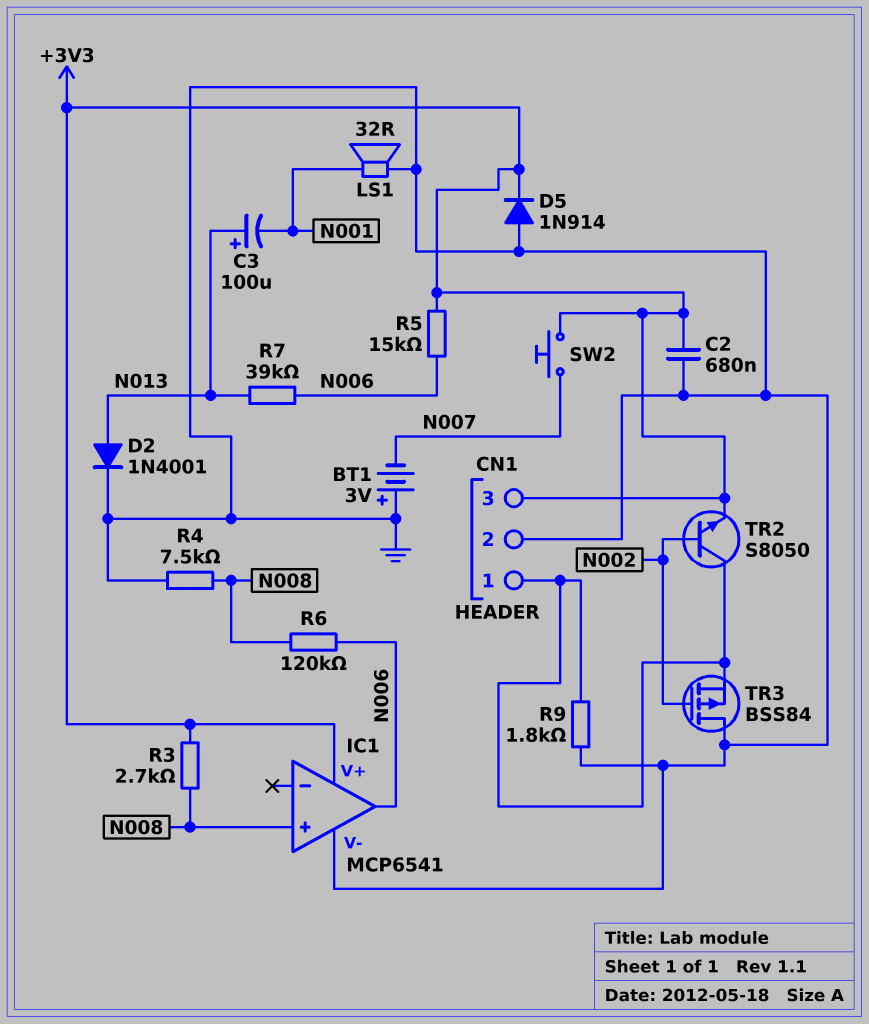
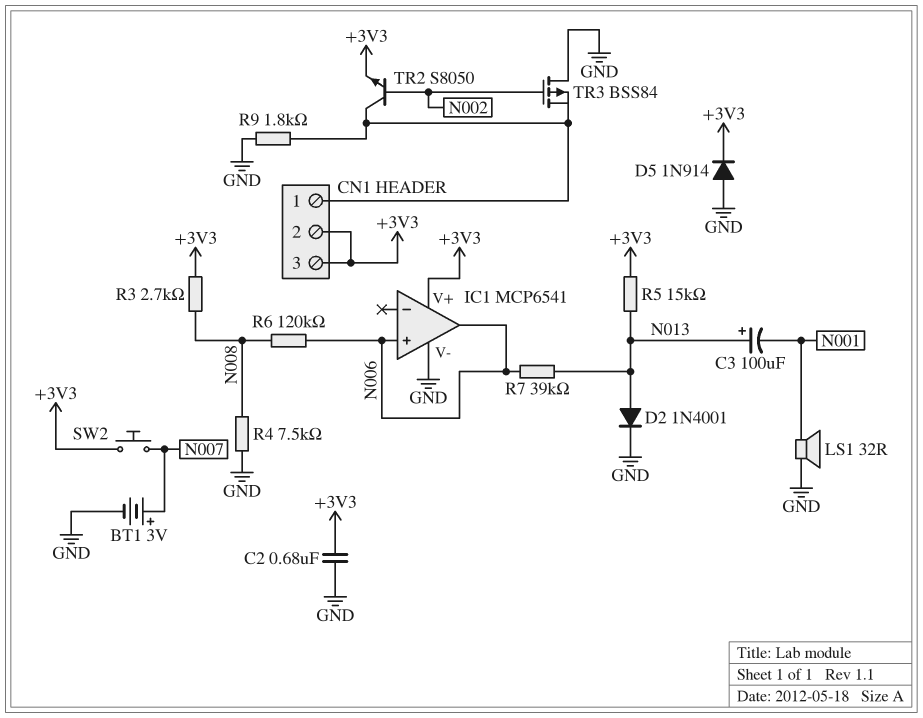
BT1: 3V (plus GND, minus N007) -> 3V (plus N007, minus GND)
CN1 pin 2: GND -> +3V3
IC1 pin in+: N008 -> N006
R5: 15k (+3V3, N006) -> 15k (+3V3, N013)

